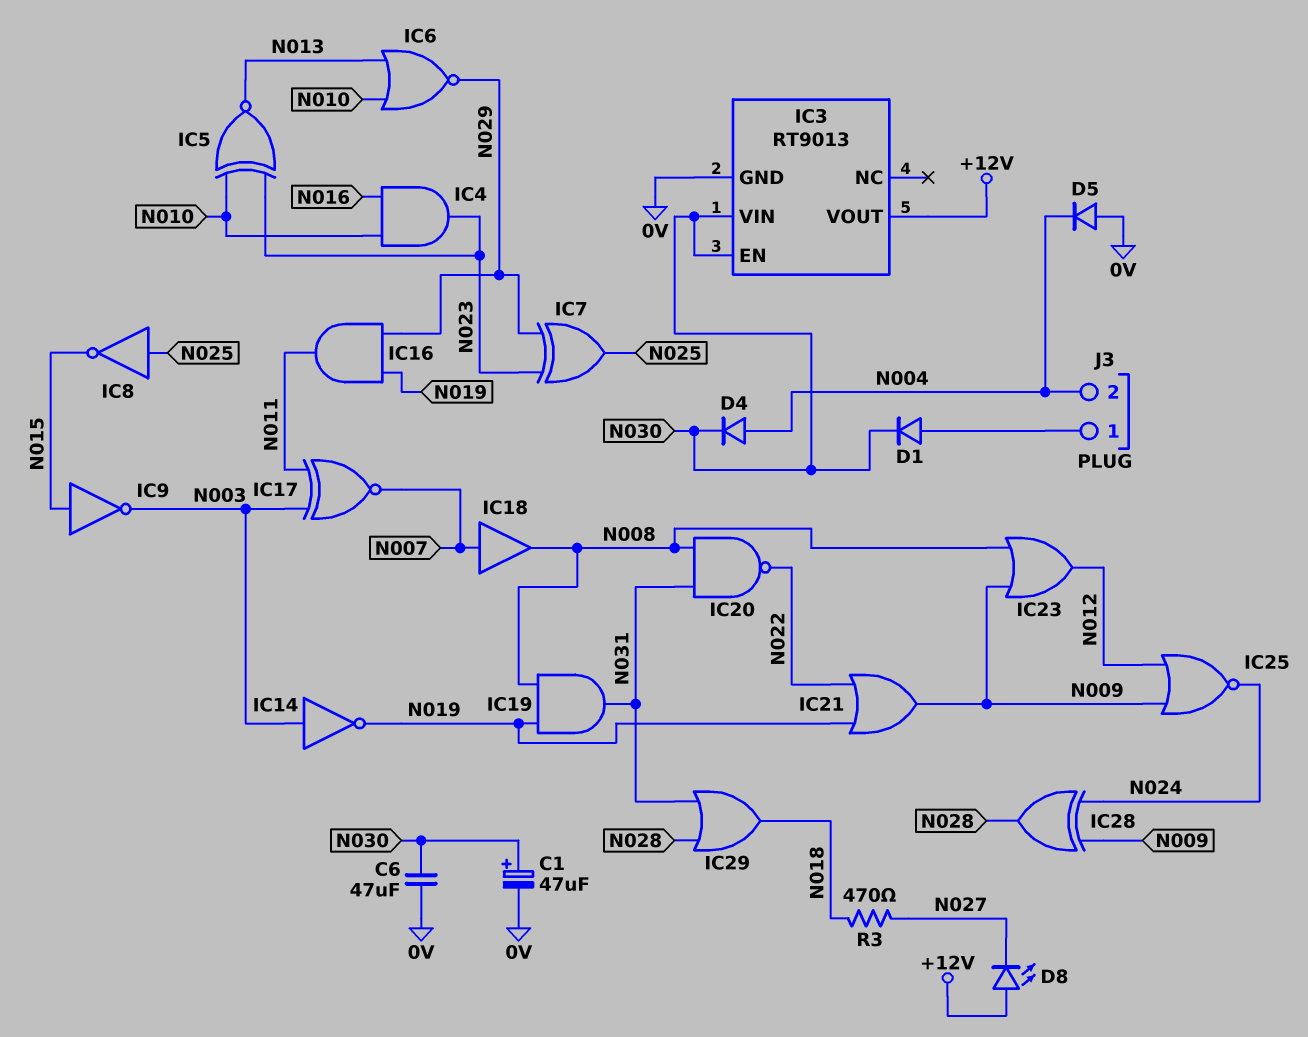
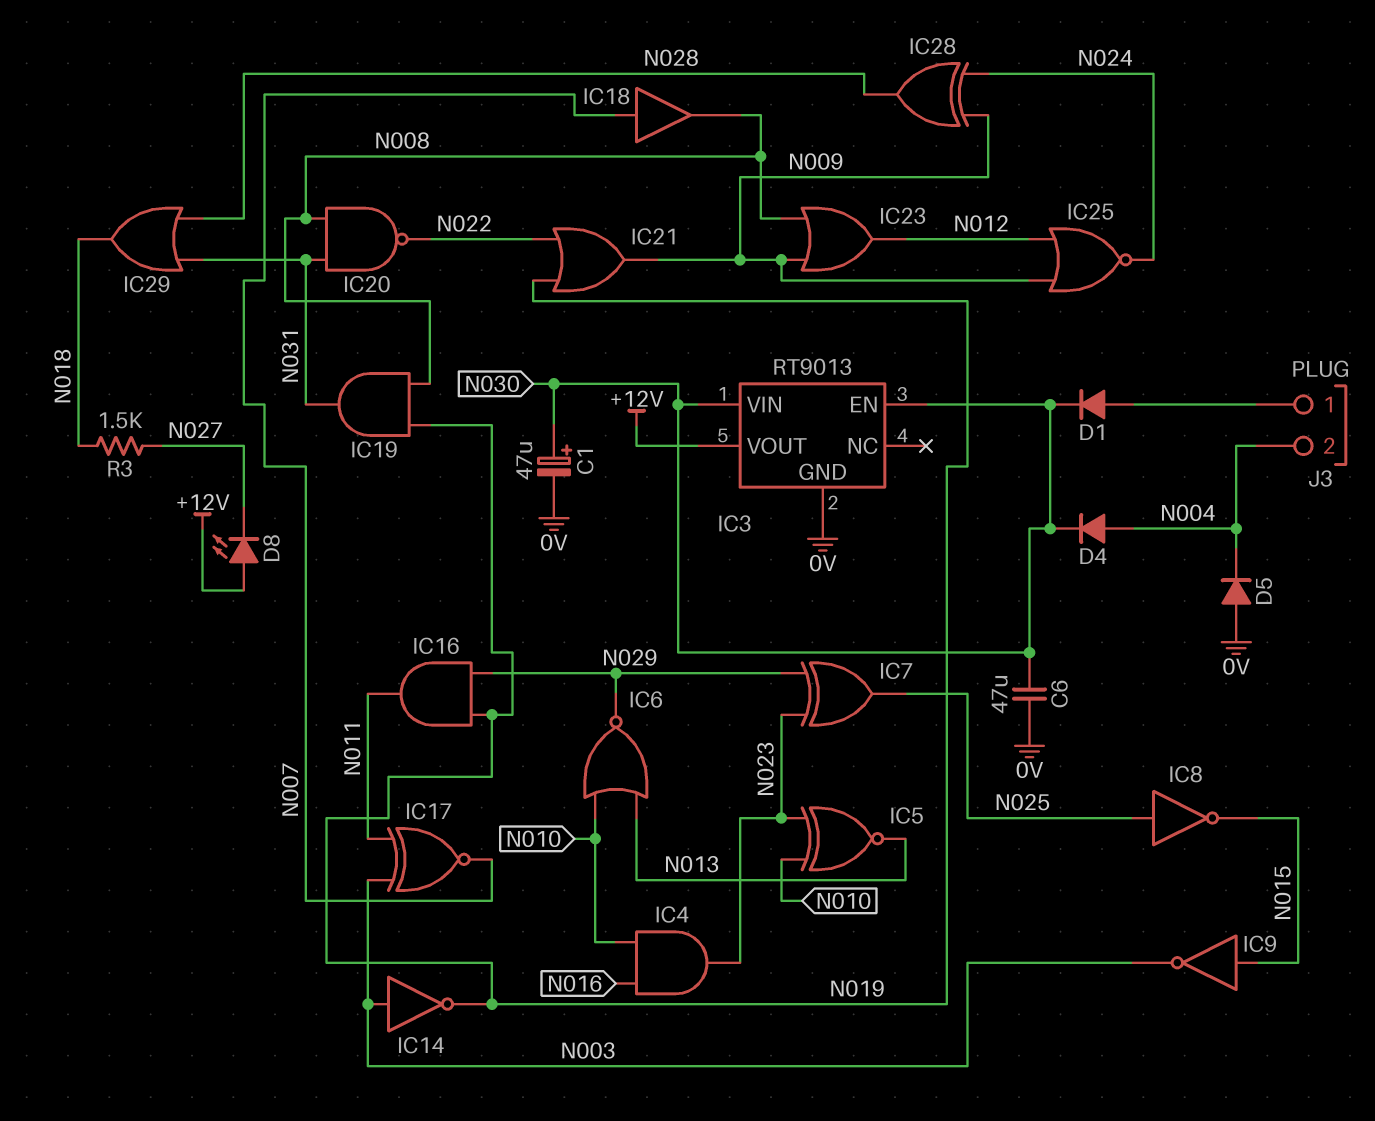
R3: 470 (N018, N027) -> 1.5k (N018, N027)

